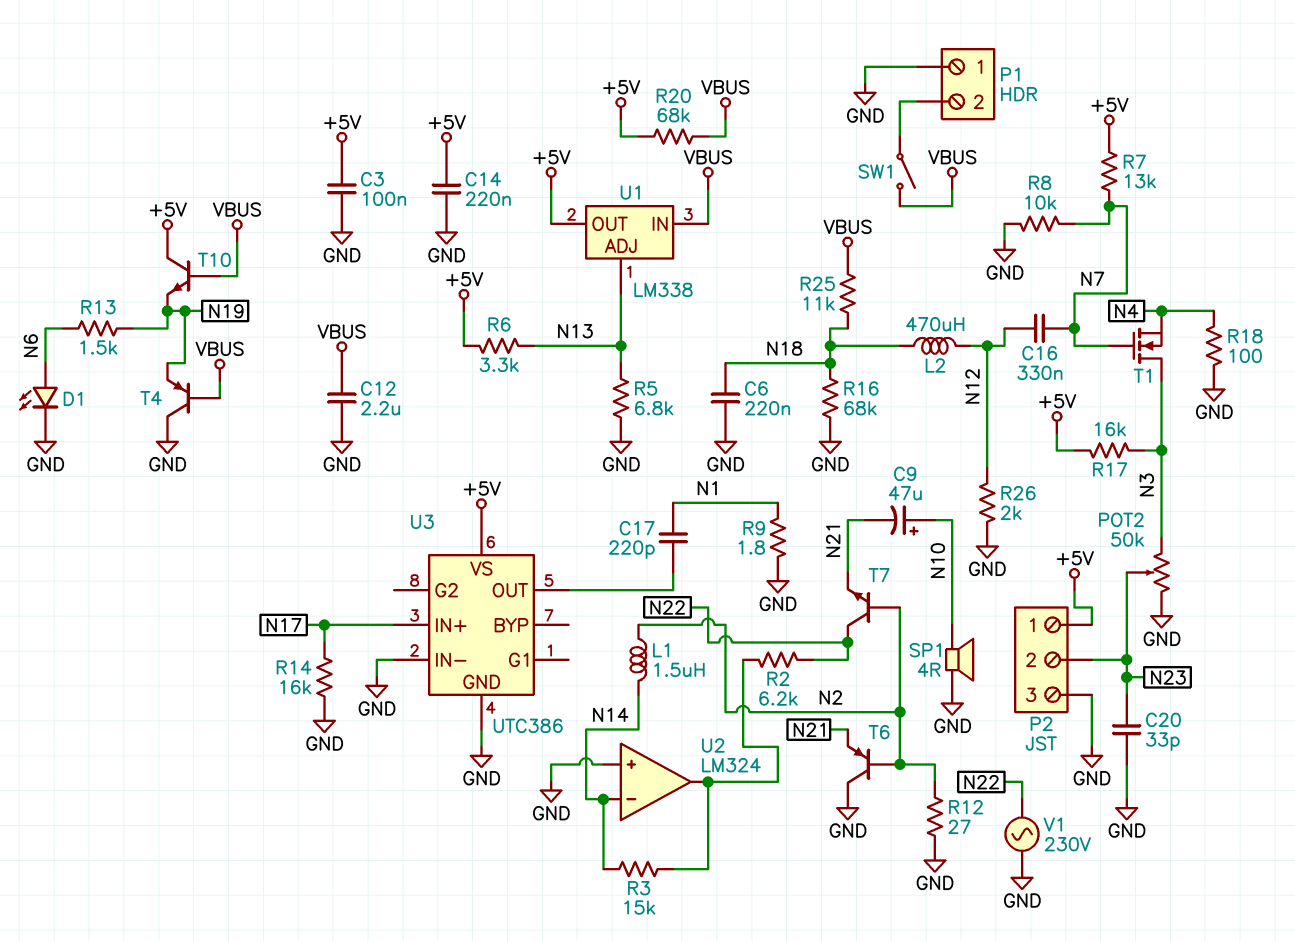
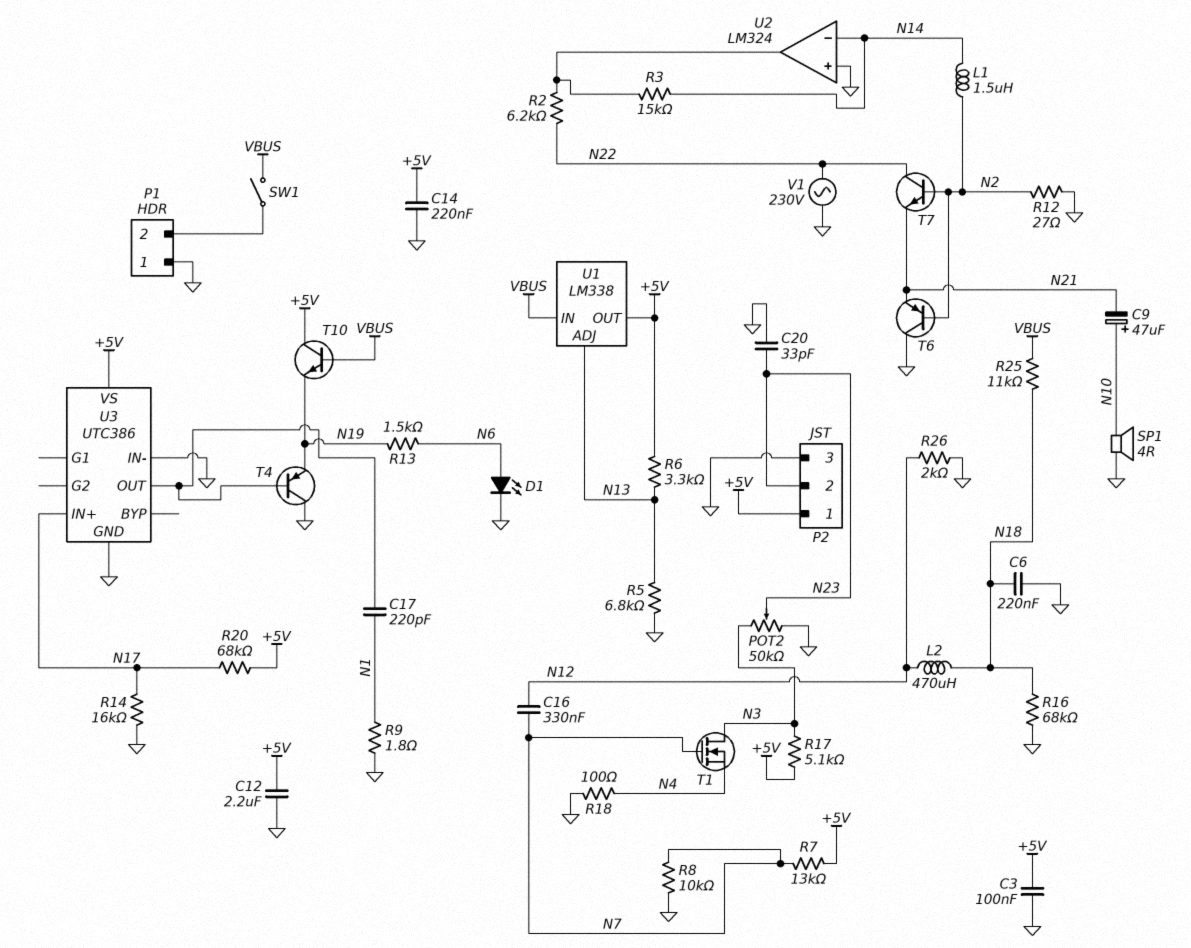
C12: 2.2uF (GND, VBUS) -> 2.2uF (+5V, GND)
R17: 16k (+5V, N3) -> 5.1k (+5V, N3)
R20: 68k (+5V, VBUS) -> 68k (+5V, N17)
T4: PNP (B VBUS, C GND, E N19) -> PNP (B U3/OUT, C GND, E N19)

